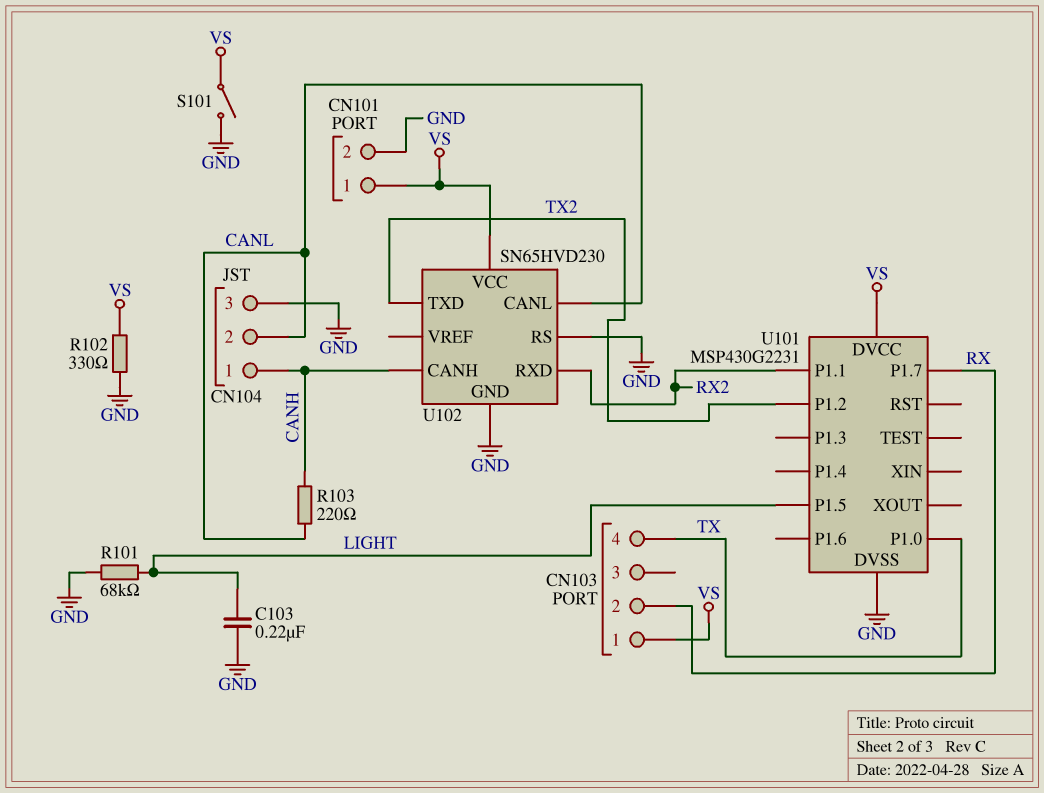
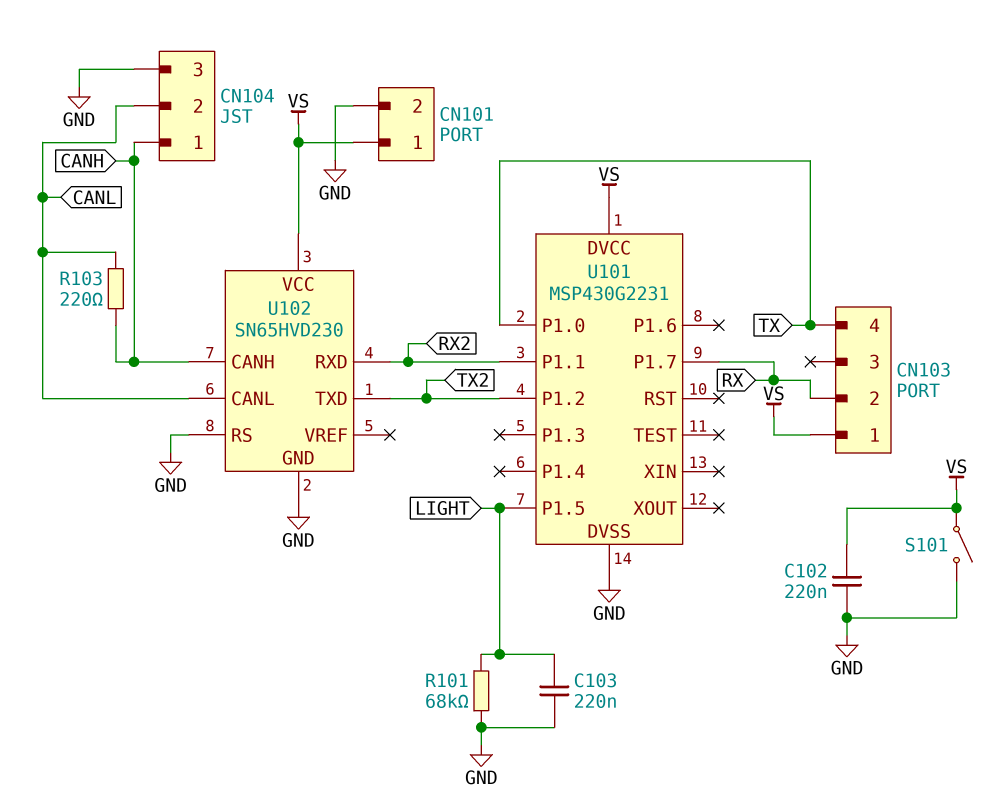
C102: none -> 220nF (GND, VS)
R102: 330 (GND, VS) -> none

